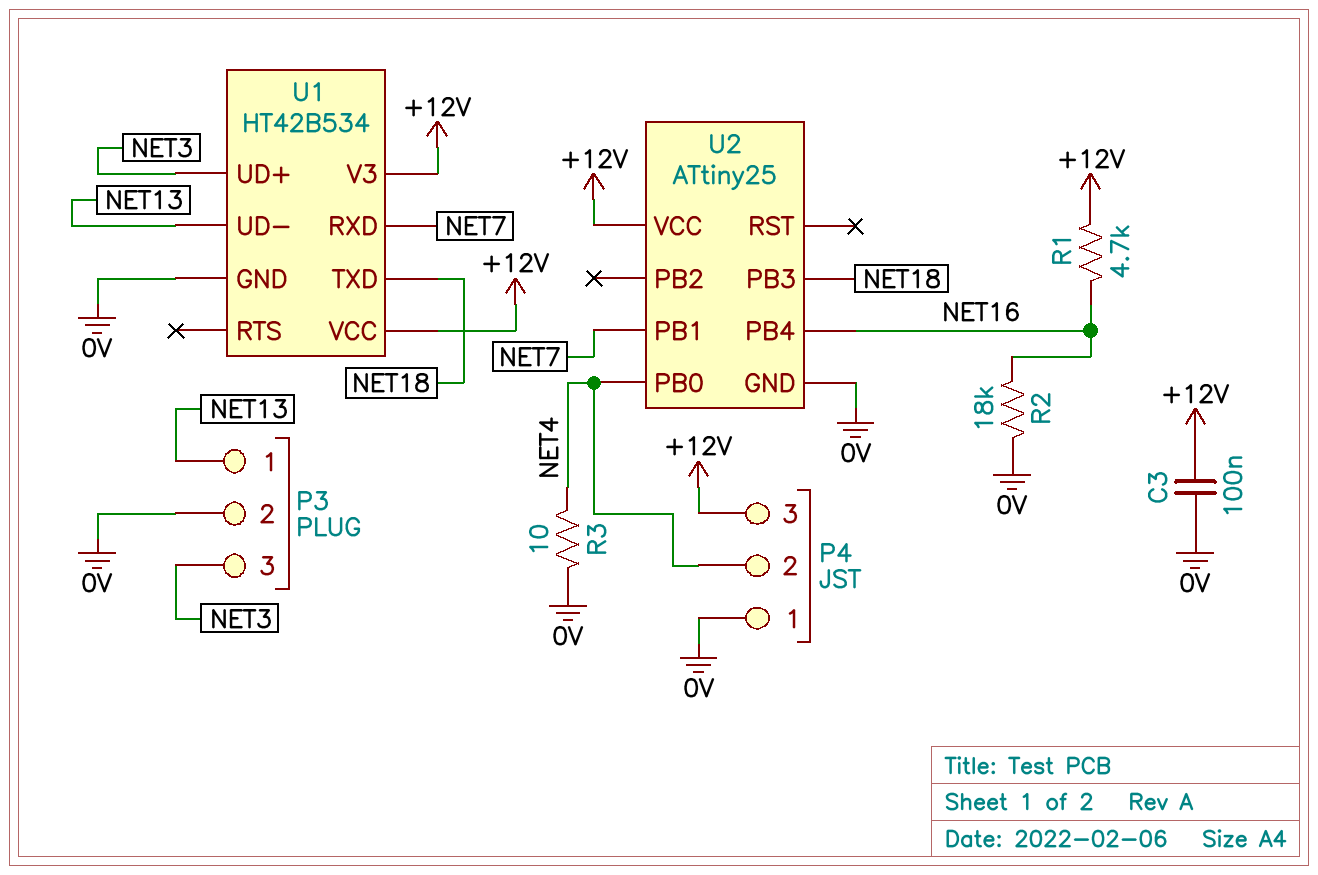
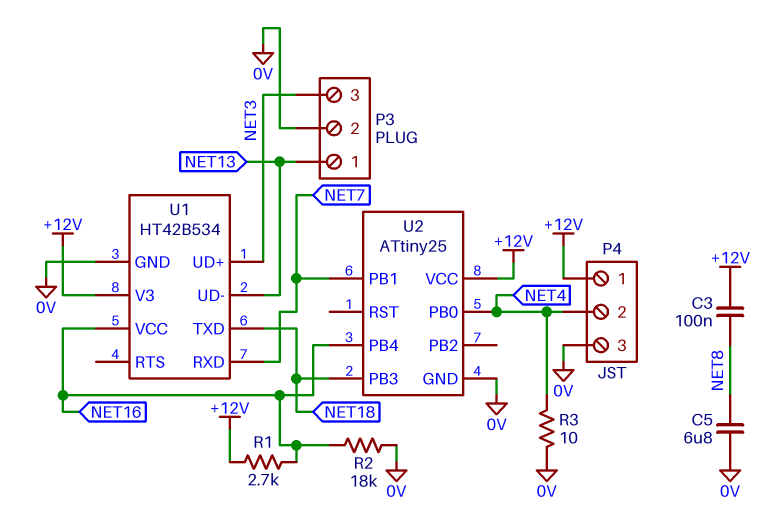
C3: 100nF (+12V, 0V) -> 100nF (+12V, NET8)
C5: none -> 6.8uF (0V, NET8)
P4 pin 1: 0V -> +12V
P4 pin 3: +12V -> 0V
R1: 4.7k (+12V, NET16) -> 2.7k (+12V, NET16)
U1 pin VCC: +12V -> NET16

